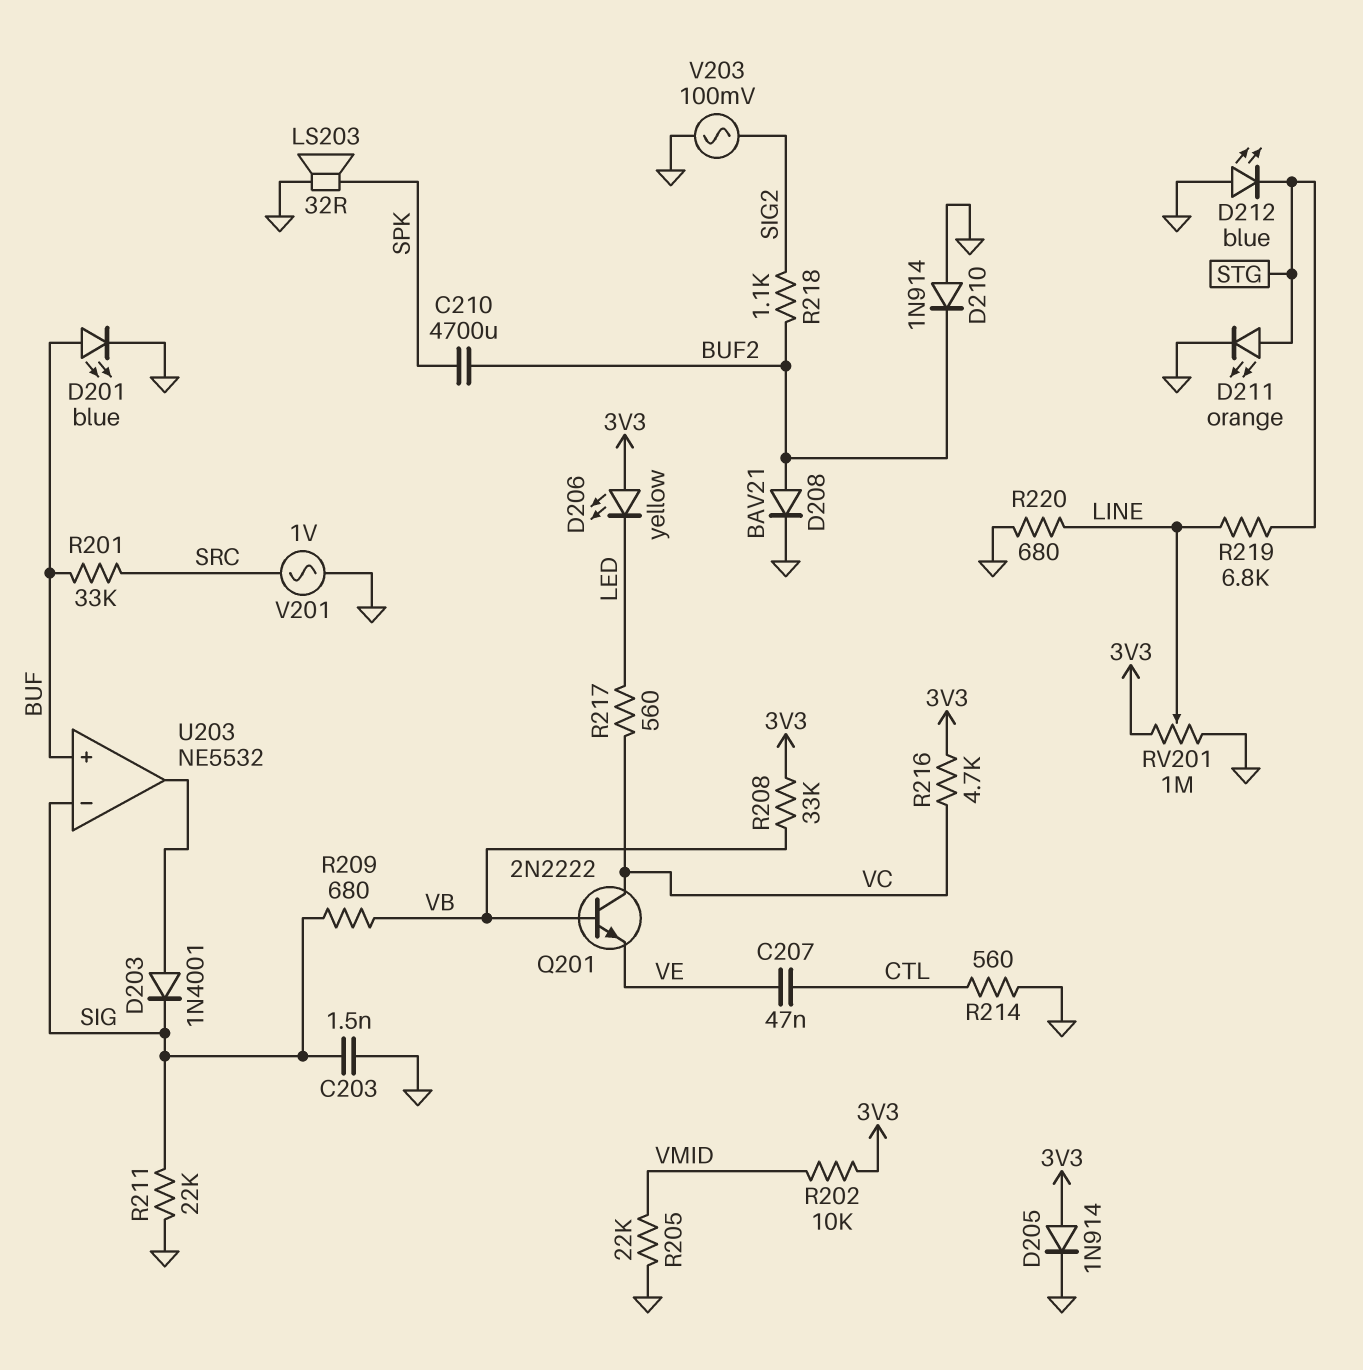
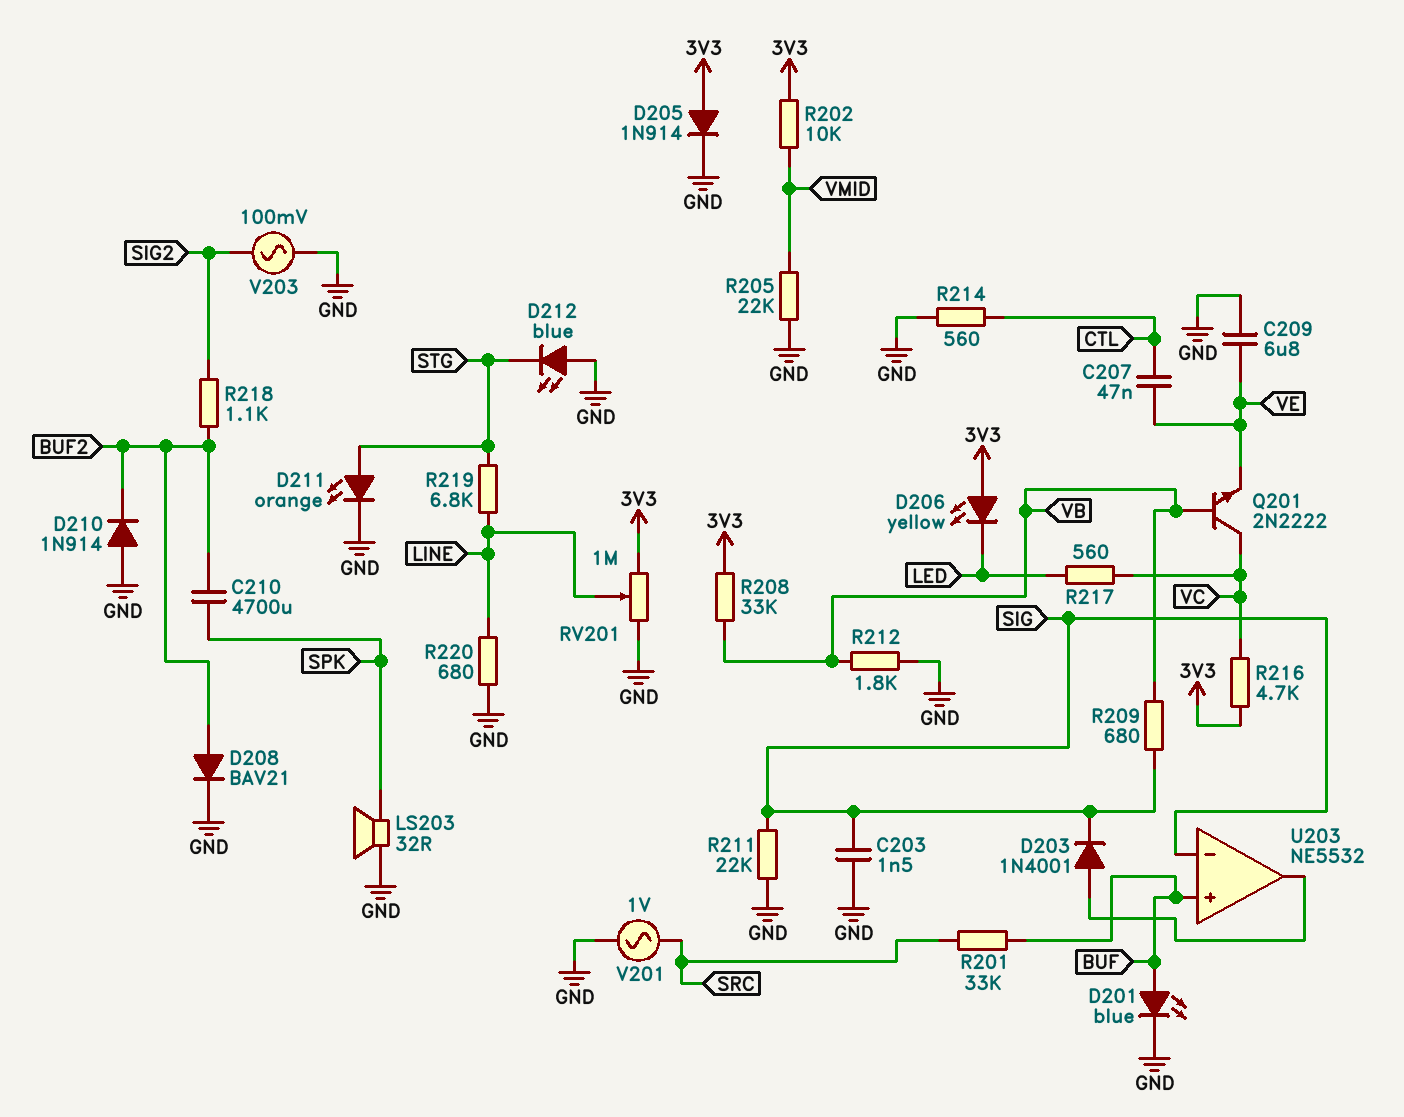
C209: none -> 6.8uF (GND, VE)
R212: none -> 1.8k (GND, VB)

